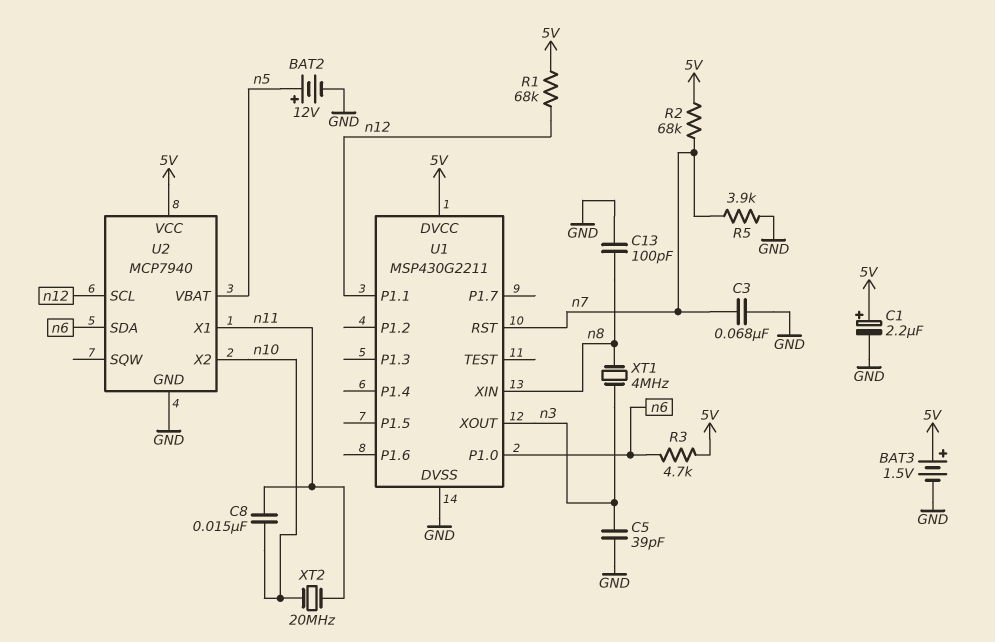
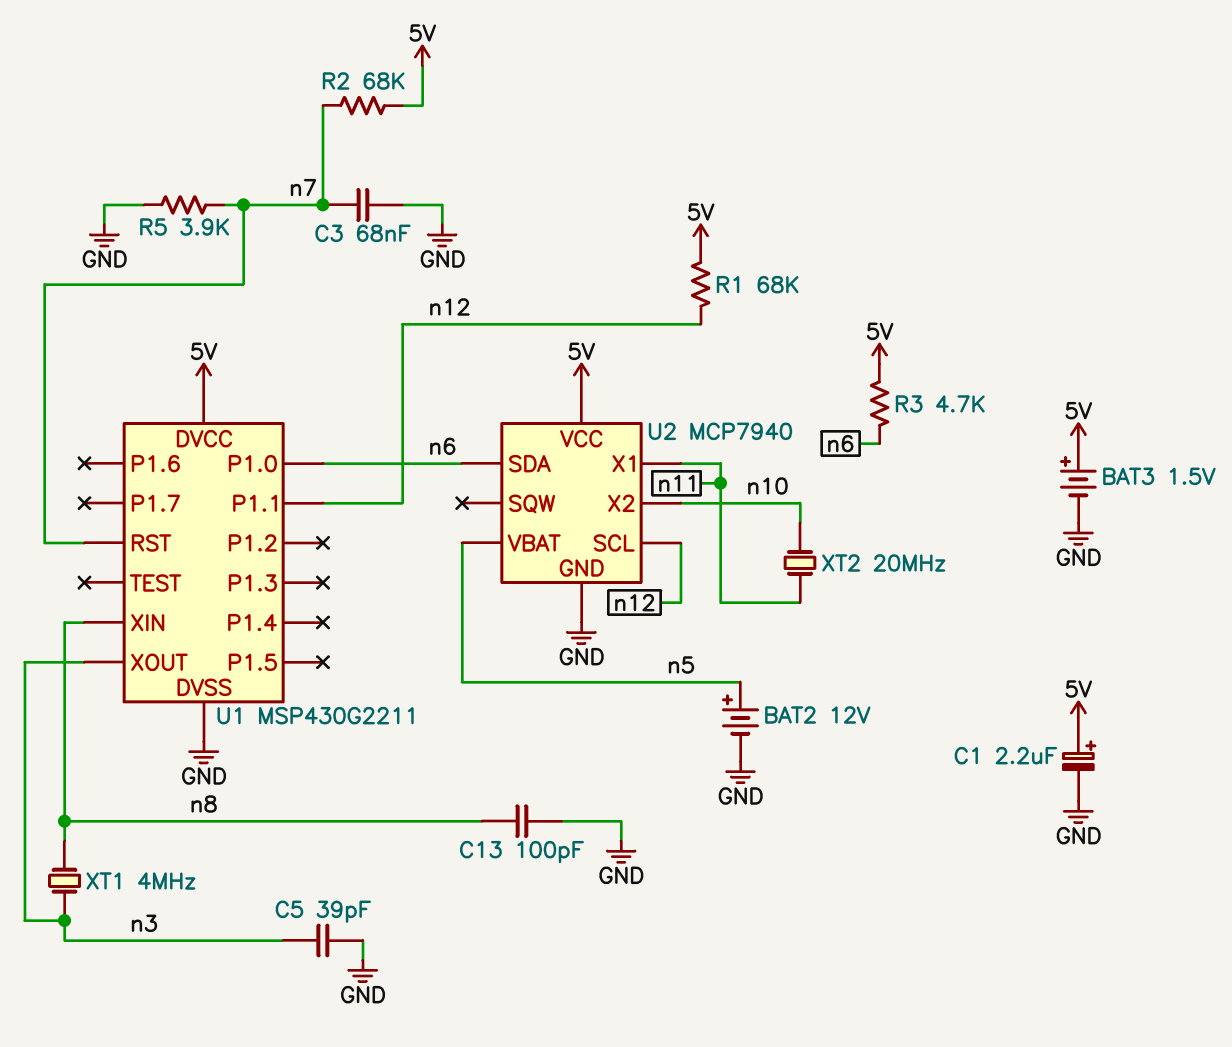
C8: 15nF (n10, n11) -> none

